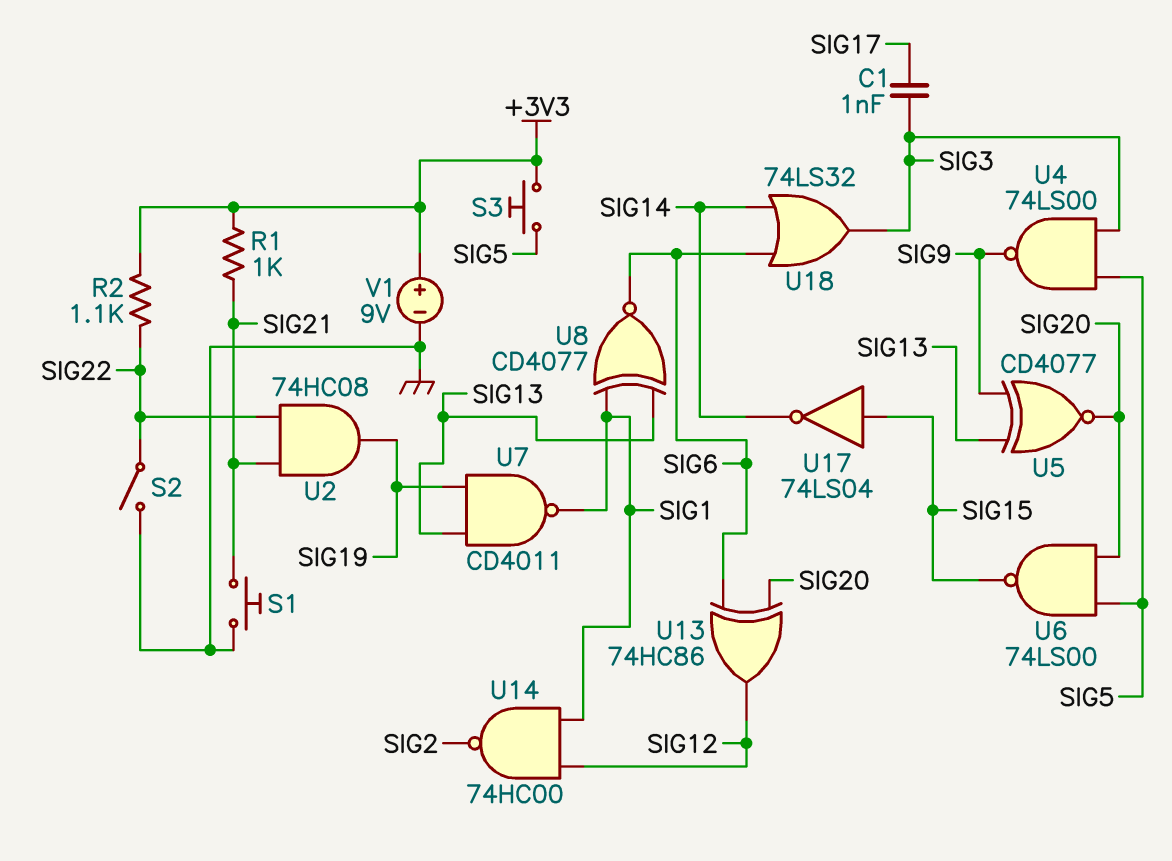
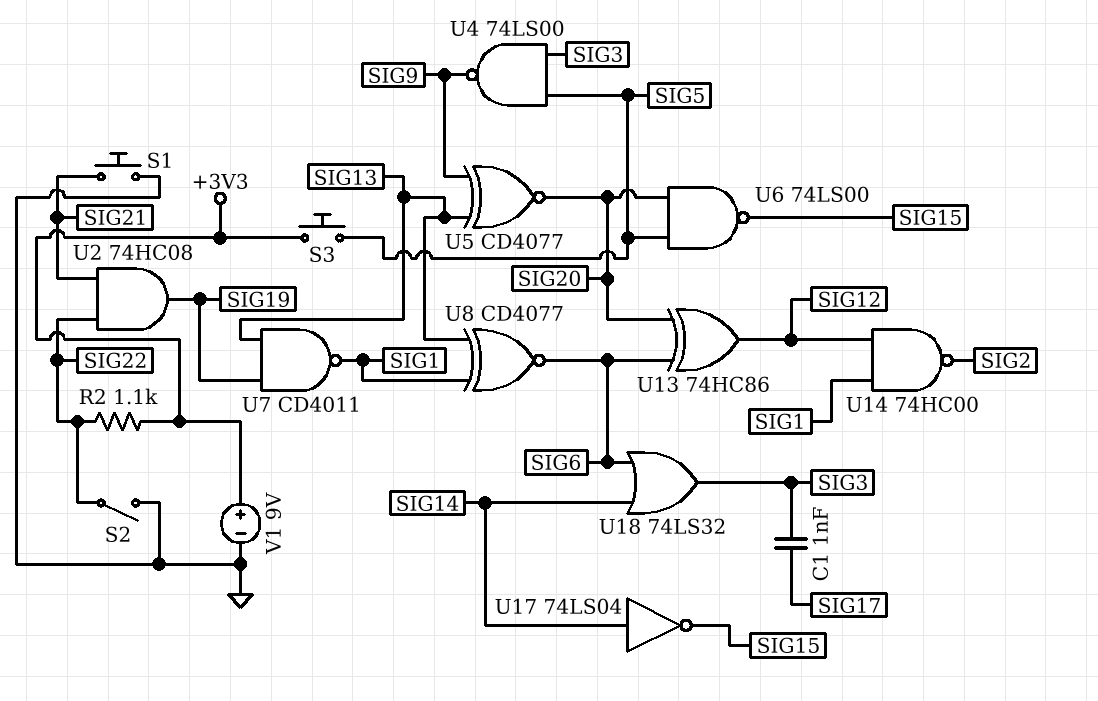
R1: 1k (+3V3, SIG21) -> none
U17: NOT 74LS04 (in SIG15, out SIG14) -> NOT 74LS04 (in SIG14, out SIG15)

